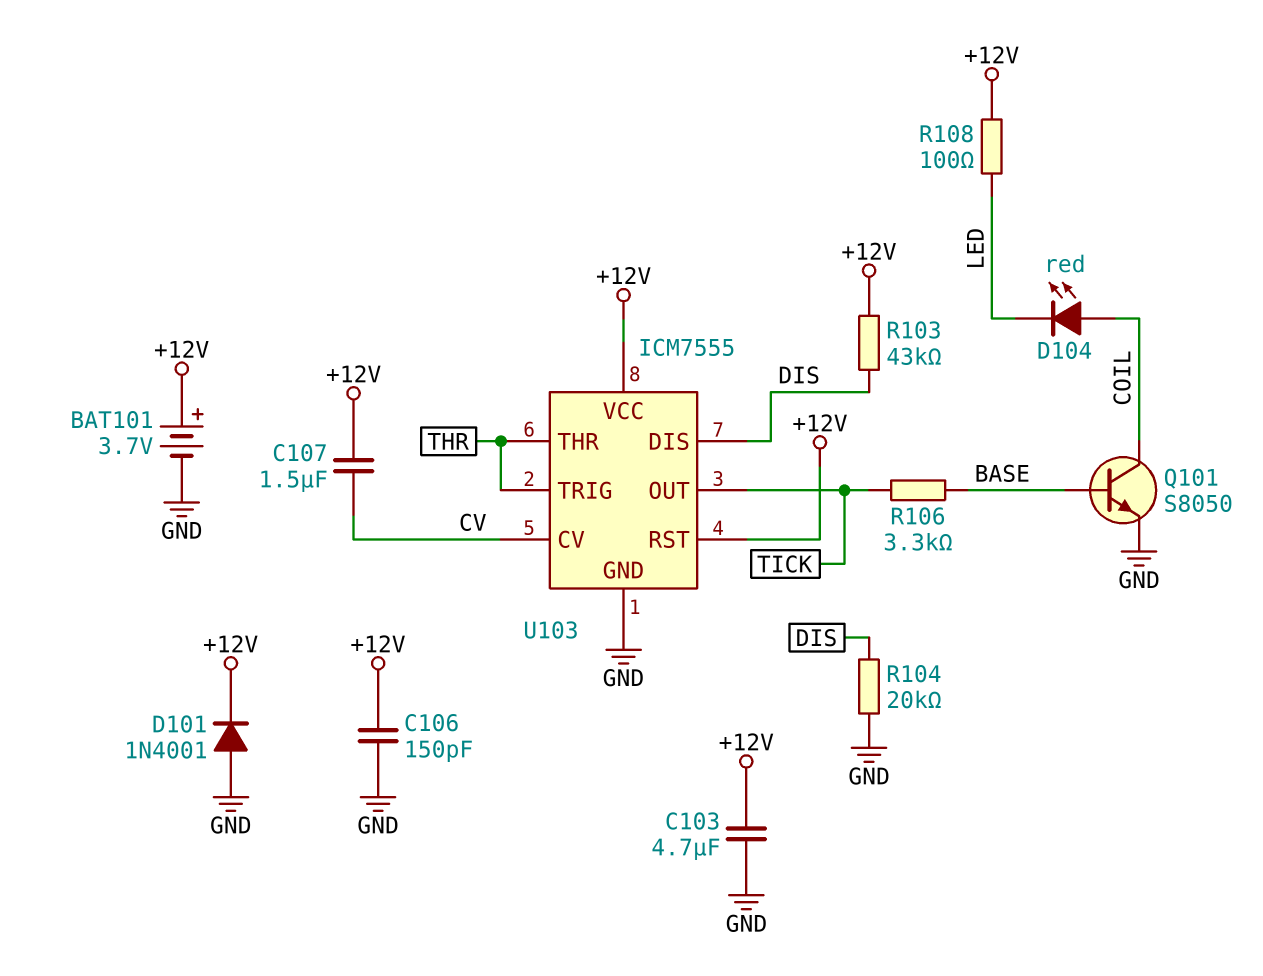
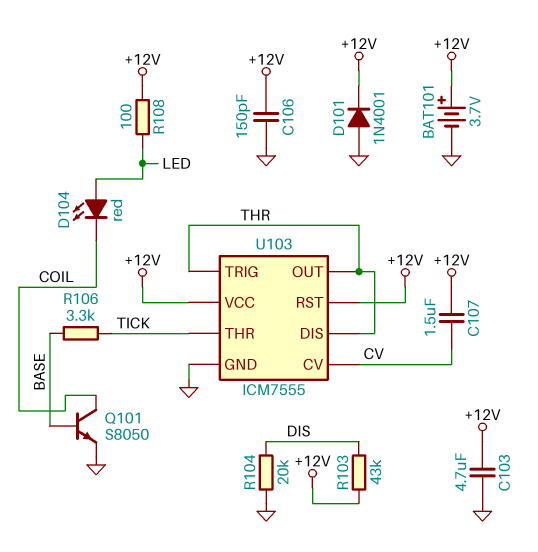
D104: LED red (A COIL, K LED) -> LED red (A LED, K COIL)
U103 pin DIS: DIS -> THR
U103 pin OUT: TICK -> THR
U103 pin THR: THR -> TICK

